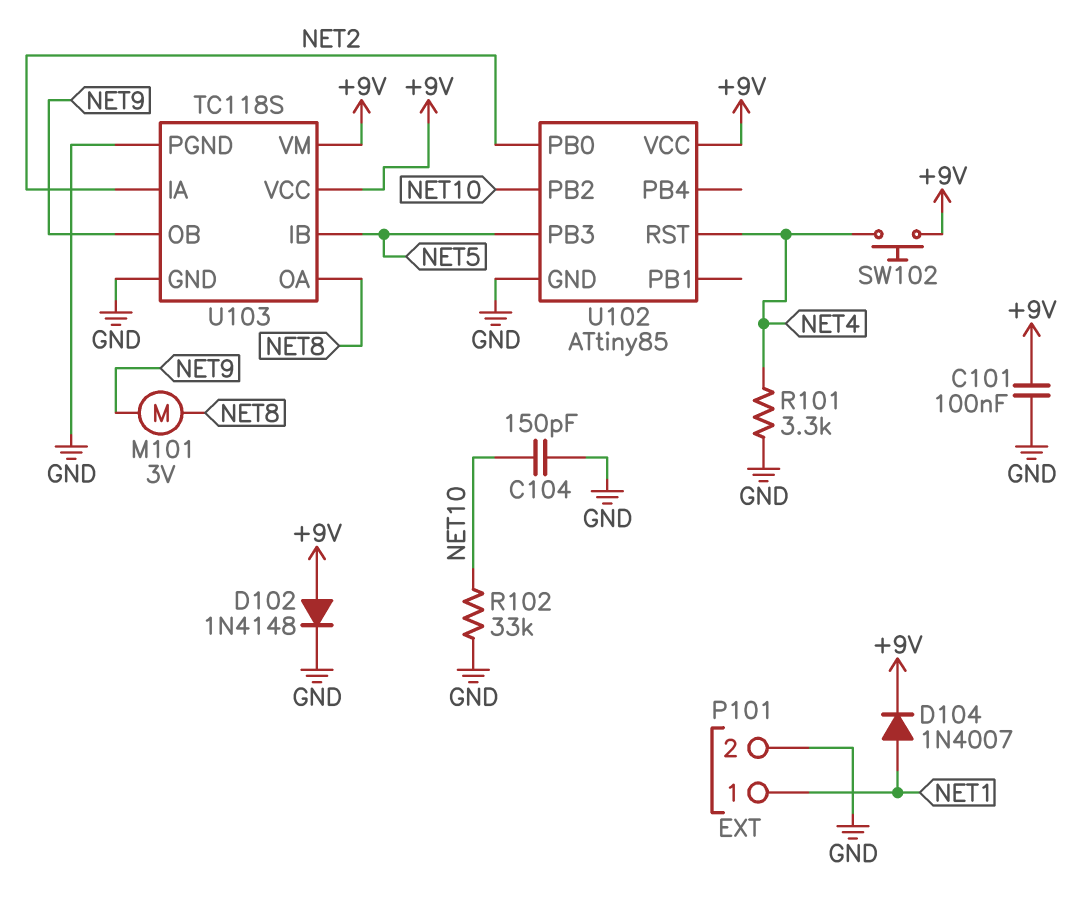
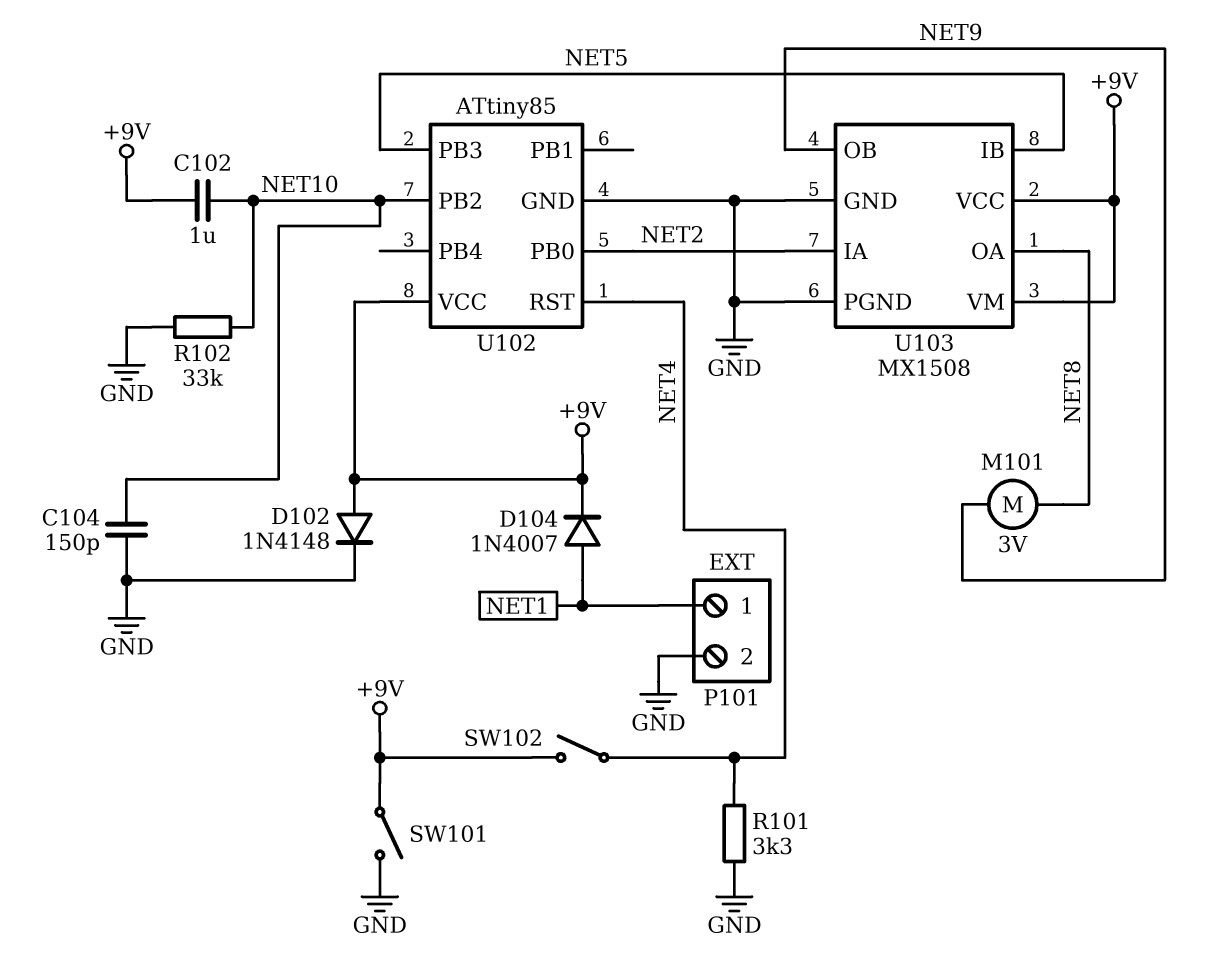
C101: 100nF (+9V, GND) -> none
C102: none -> 1uF (+9V, NET10)
SW101: none -> switch (+9V, GND)
SW102: button (+9V, NET4) -> switch (+9V, NET4)
U103: TC118S -> MX1508

